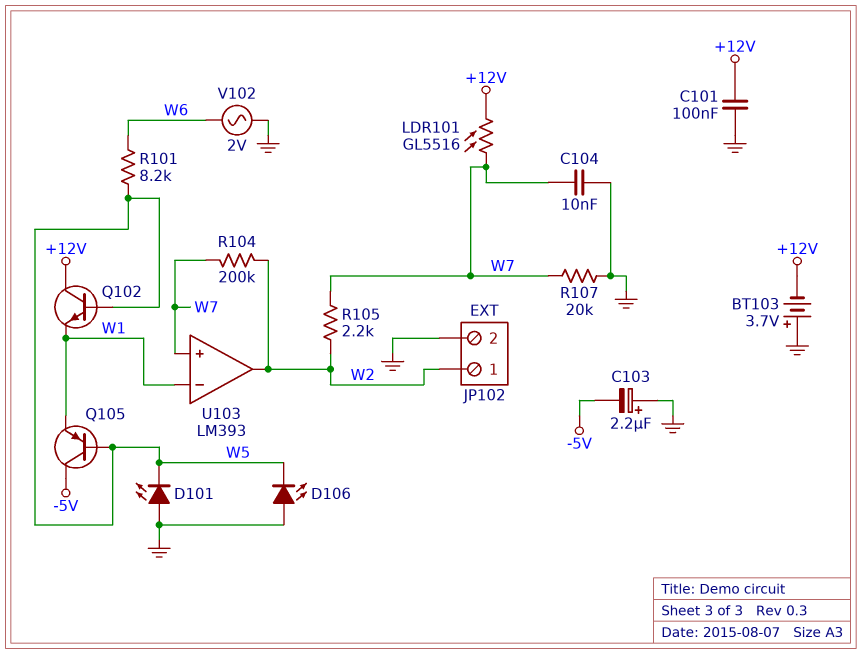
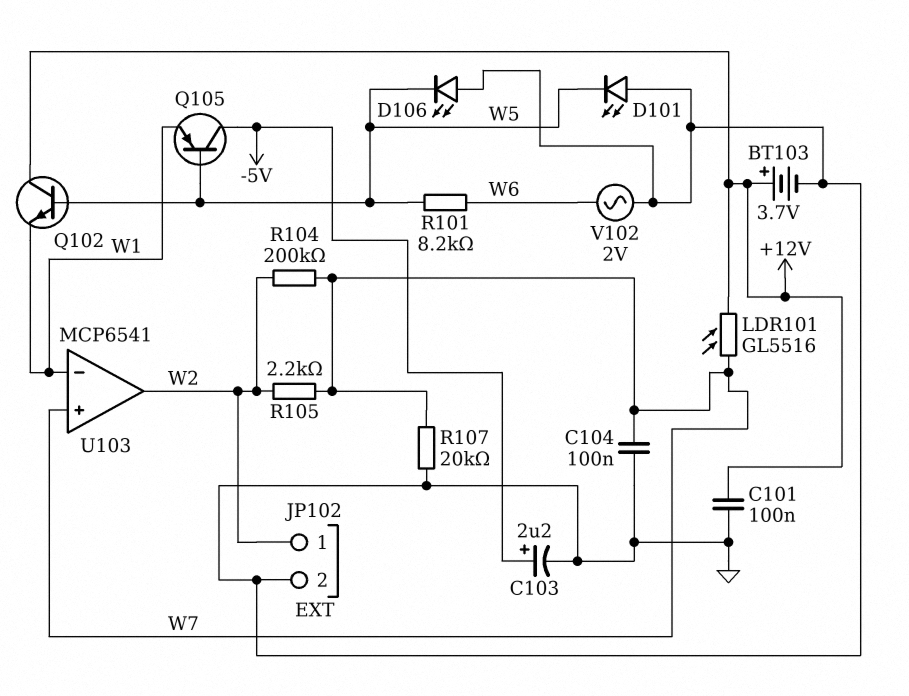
BT103: 3.7V (plus GND, minus +12V) -> 3.7V (plus +12V, minus GND)
C103: 2.2uF (plus GND, minus -5V) -> 2.2uF (plus -5V, minus GND)
C104: 10nF (GND, W7) -> 100nF (GND, W7)
U103: LM393 -> MCP6541

